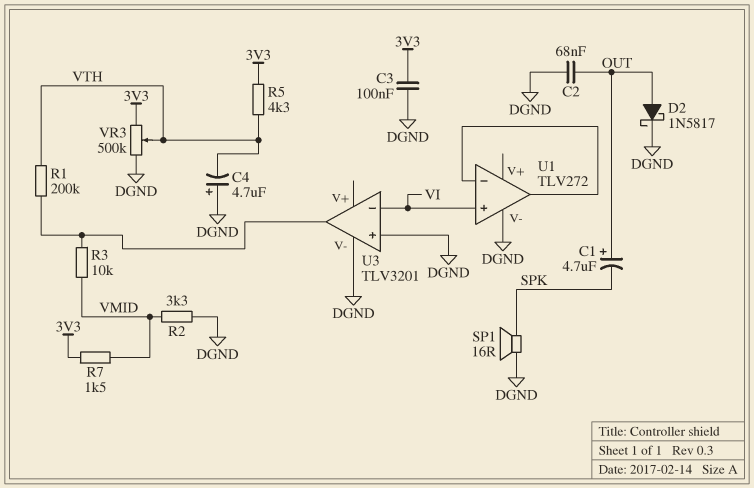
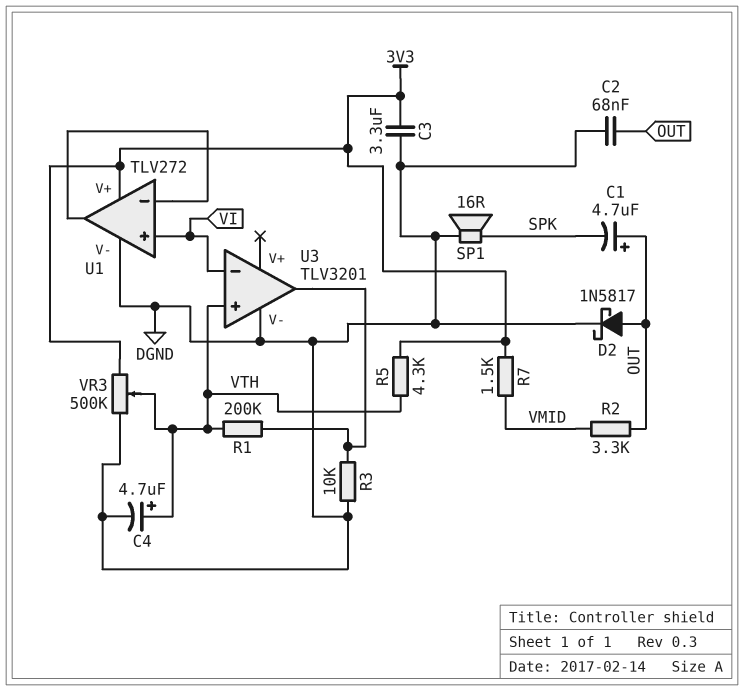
C3: 100nF (3V3, DGND) -> 3.3uF (3V3, DGND)
C4: 4.7uF (plus DGND, minus VTH) -> 4.7uF (plus VTH, minus DGND)
R2: 3.3k (DGND, VMID) -> 3.3k (OUT, VMID)
R3: 10k (U3/out, VMID) -> 10k (DGND, U3/out)
U1 pin V+: none -> 3V3
U3 pin in+: DGND -> VTH

